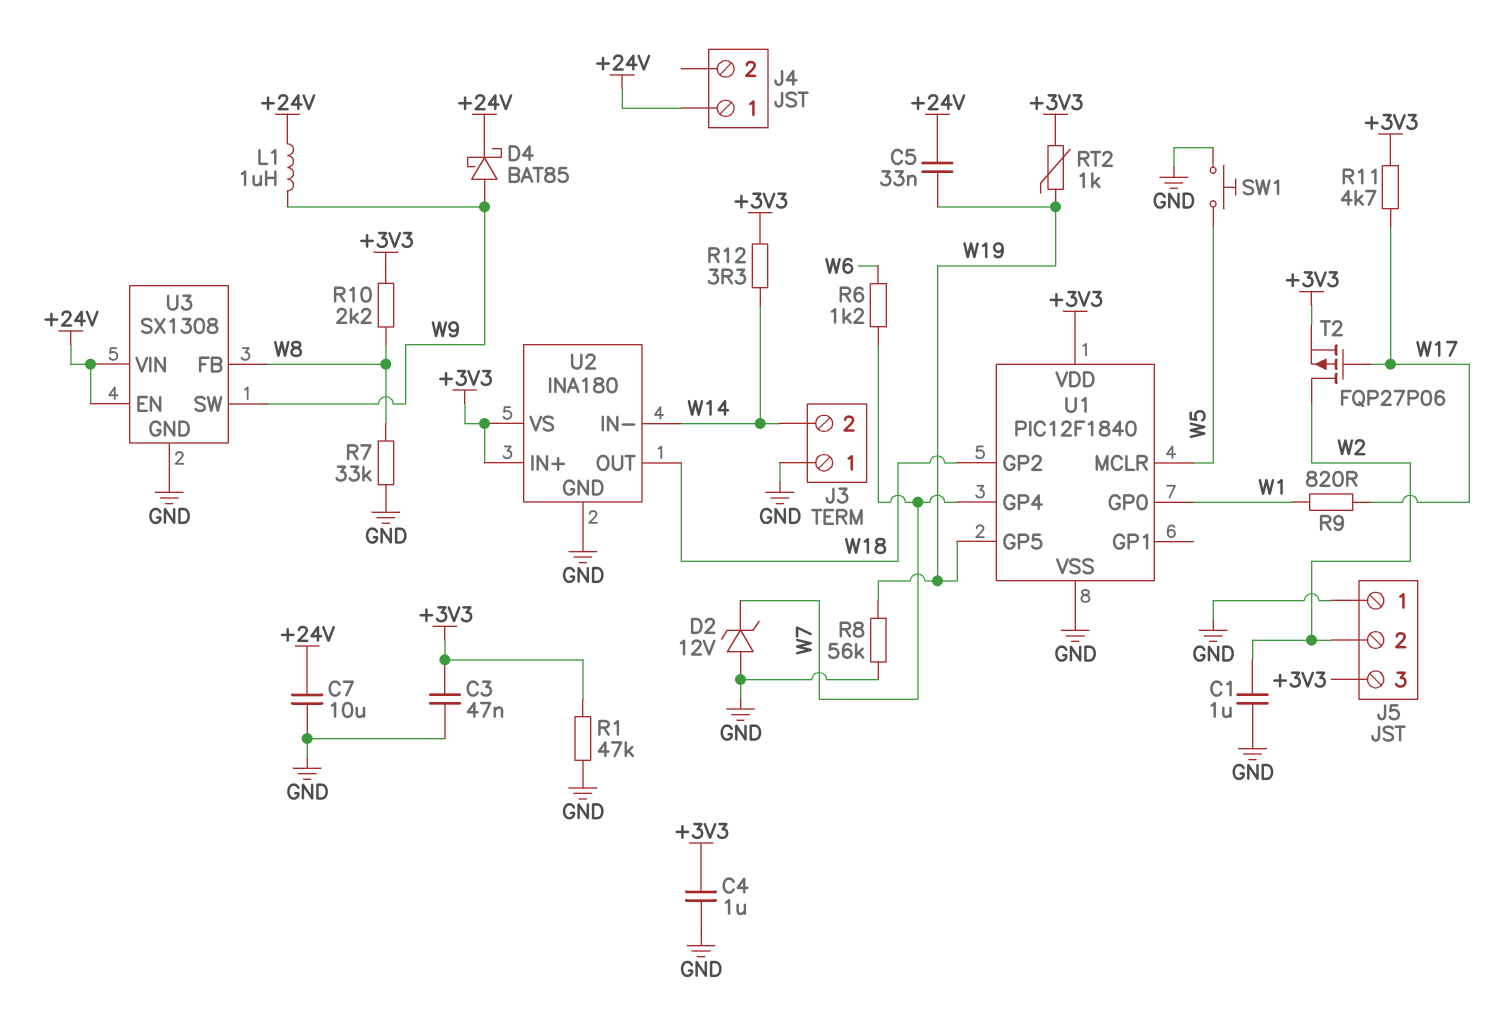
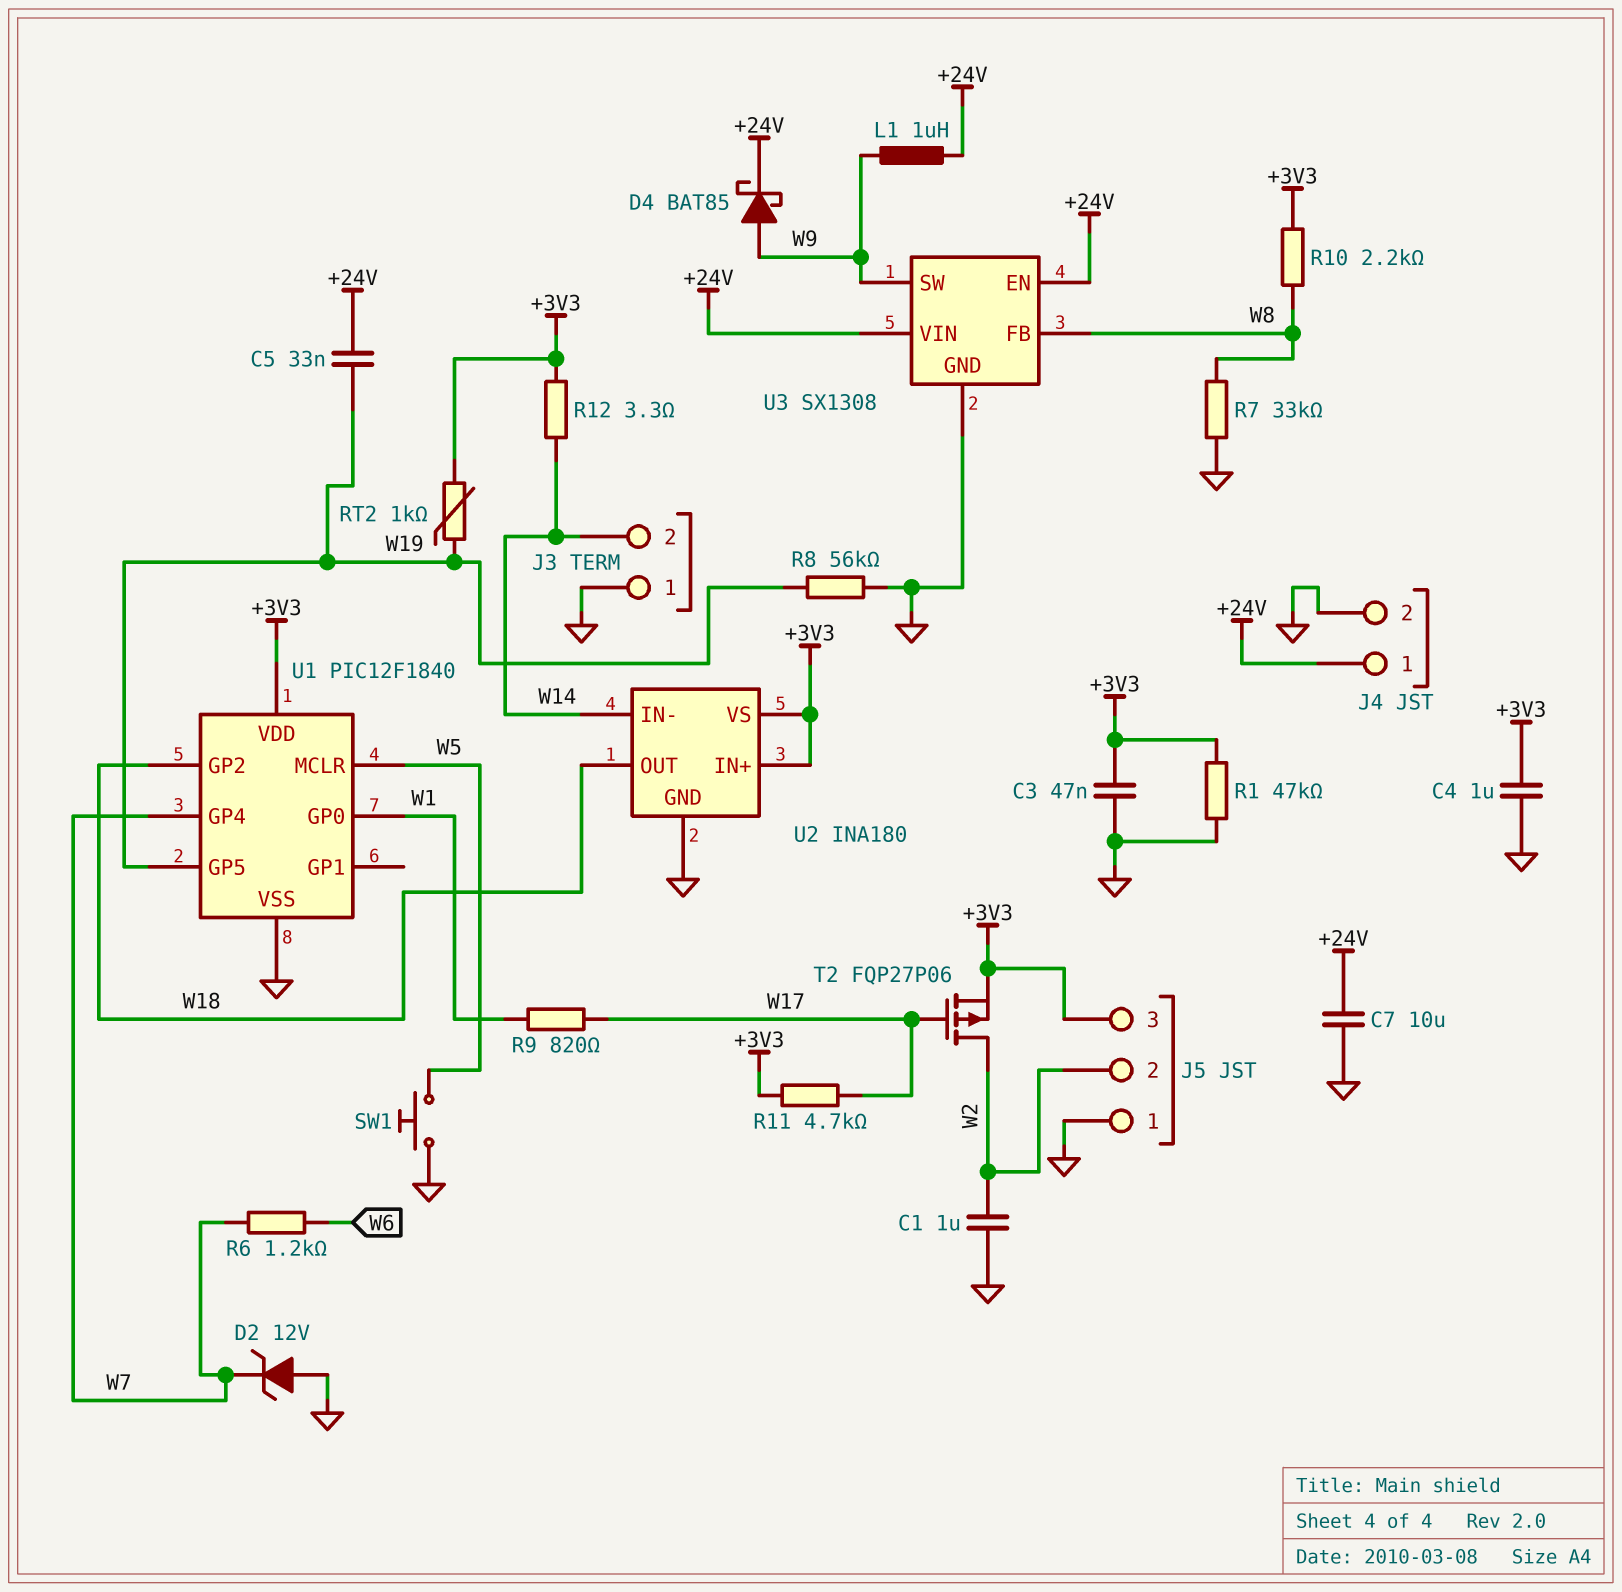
J4 pin 2: none -> GND

